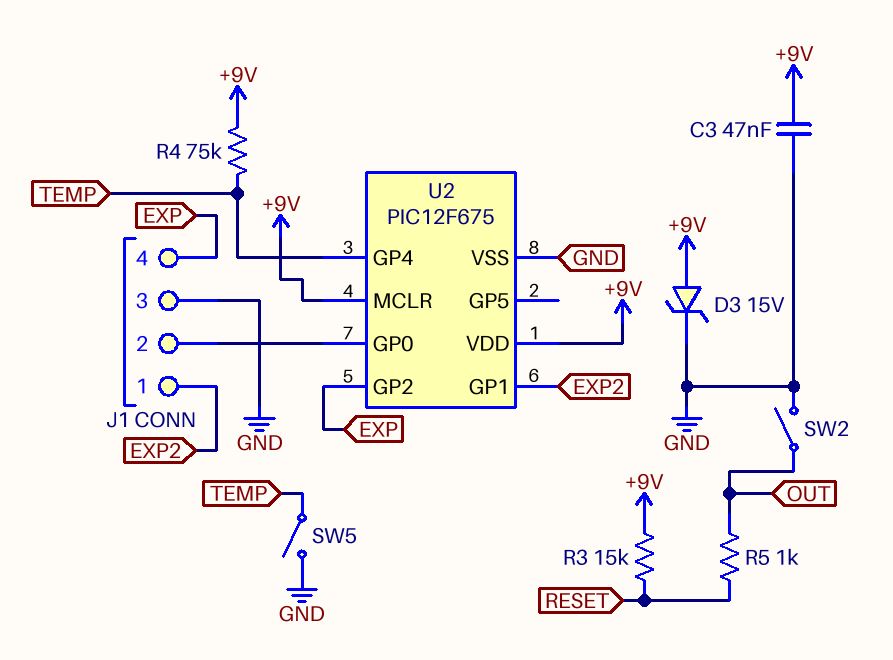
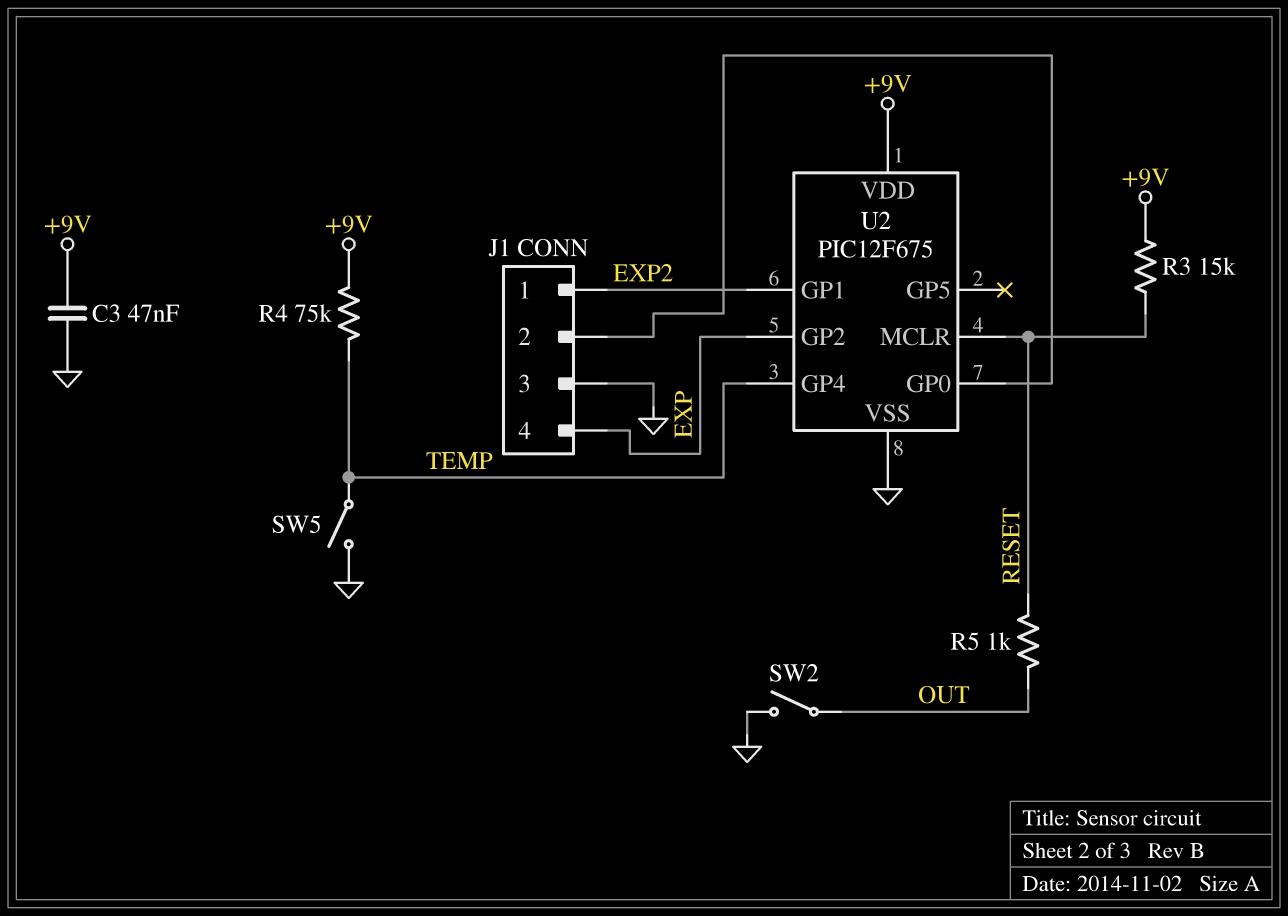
D3: zener 15V (A +9V, K GND) -> none
U2 pin MCLR: +9V -> RESET

